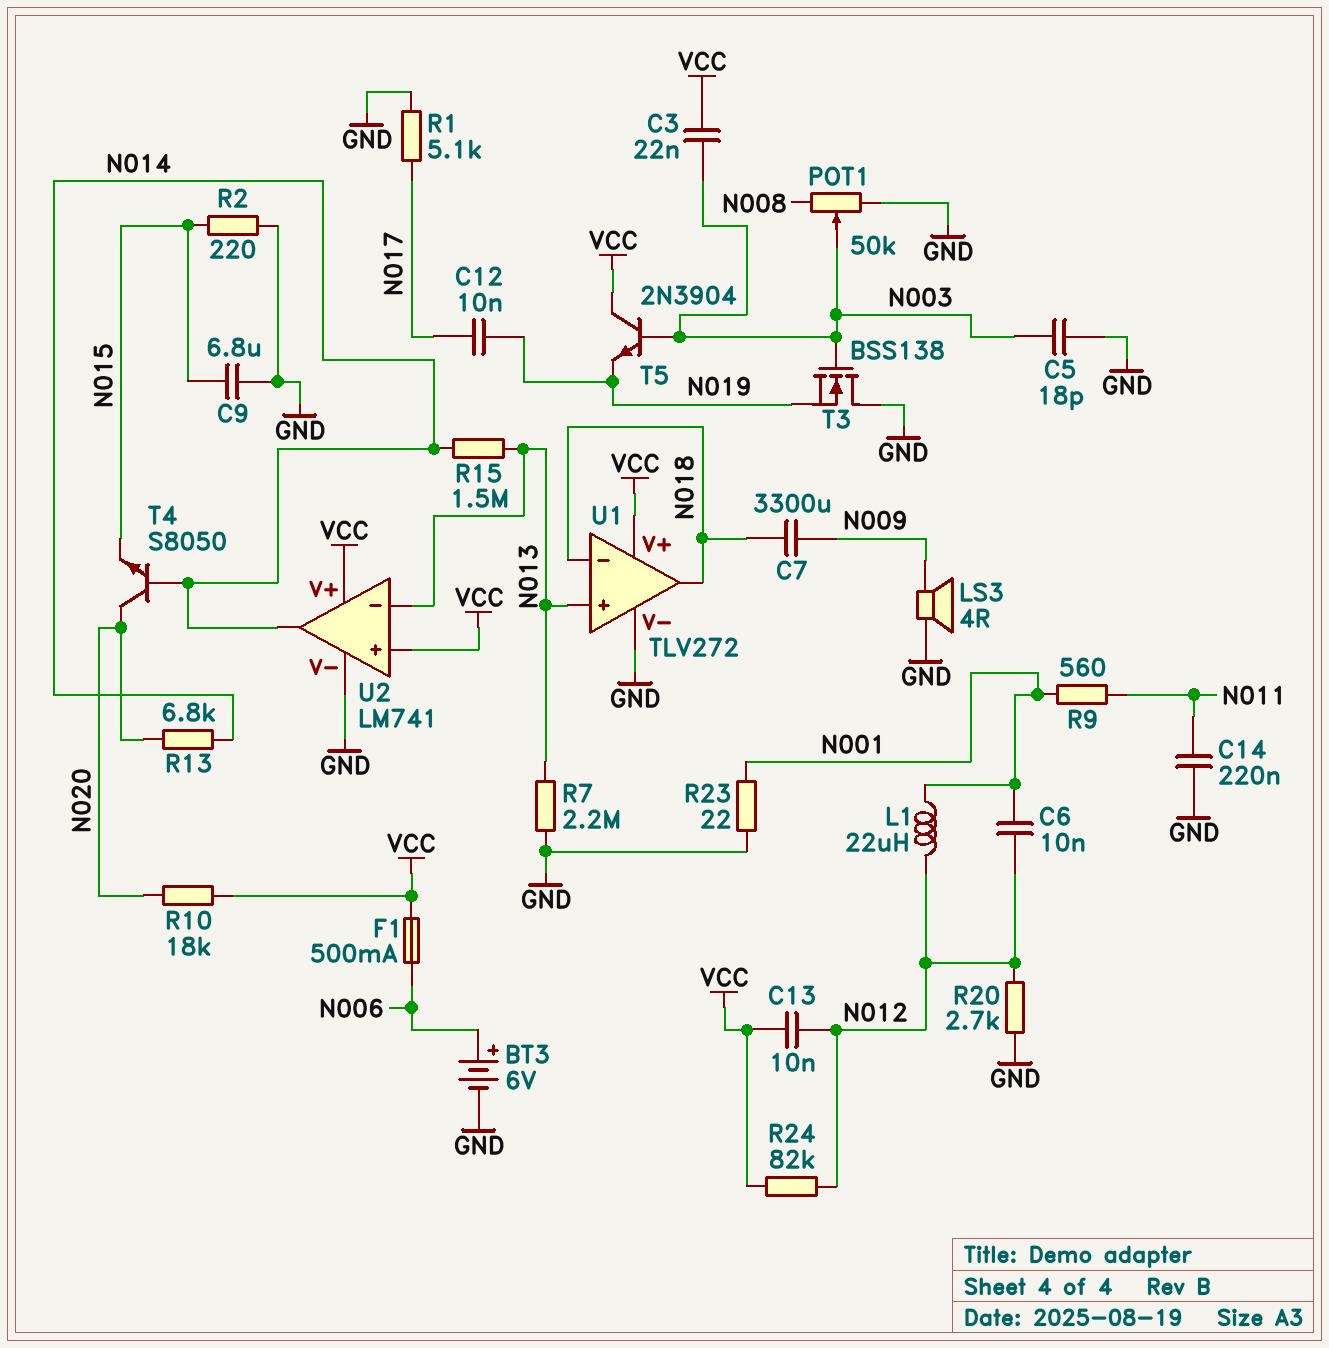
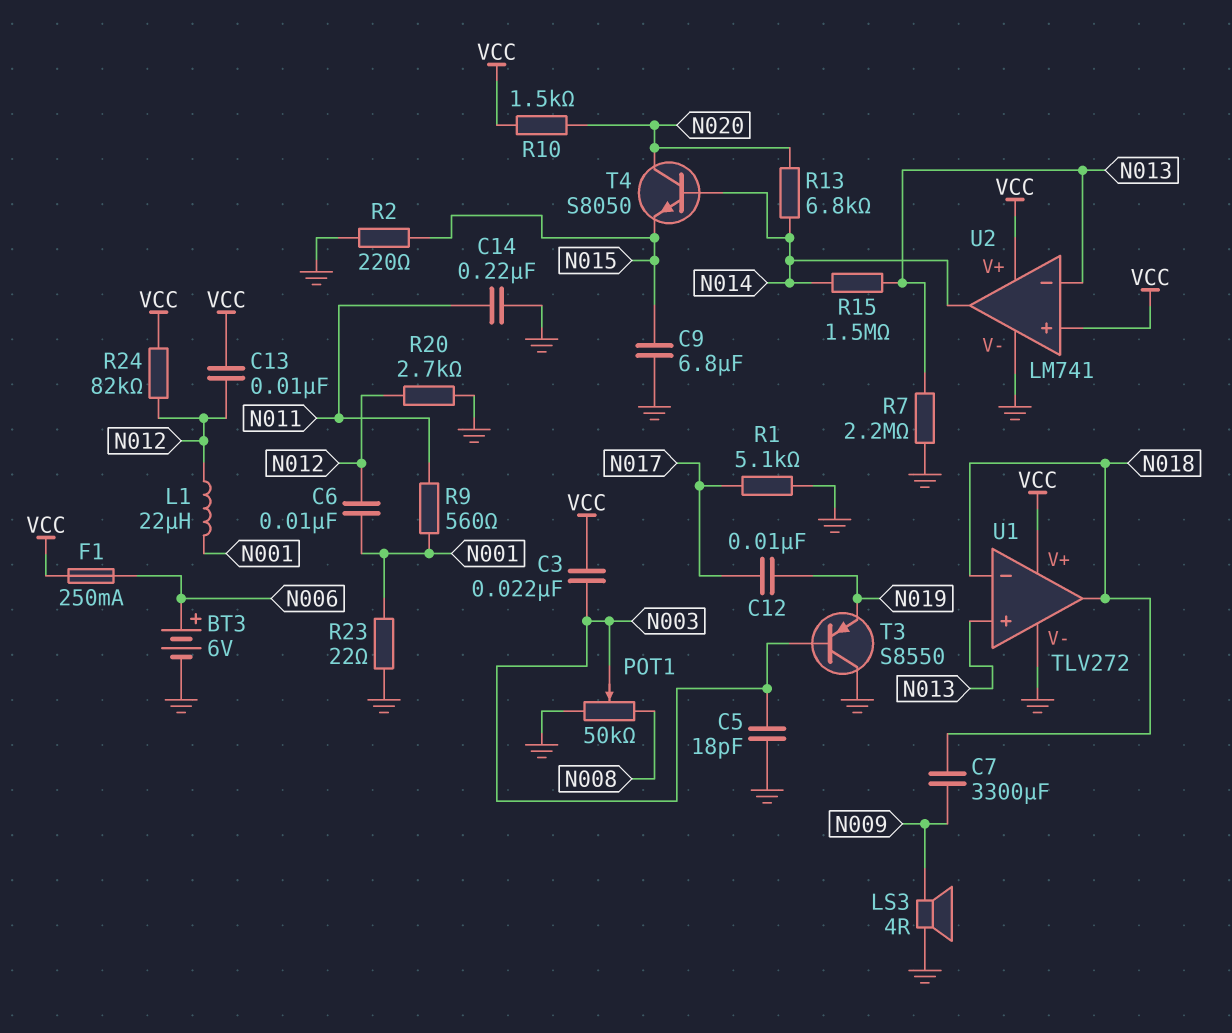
F1: 500mA (N006, VCC) -> 250mA (N006, VCC)
R10: 18k (N020, VCC) -> 1.5k (N020, VCC)
T3: NMOS BSS138 (G N003, D GND, S N019) -> PNP S8550 (B N003, C GND, E N019)
T5: NPN 2N3904 (B N003, C VCC, E N019) -> none

